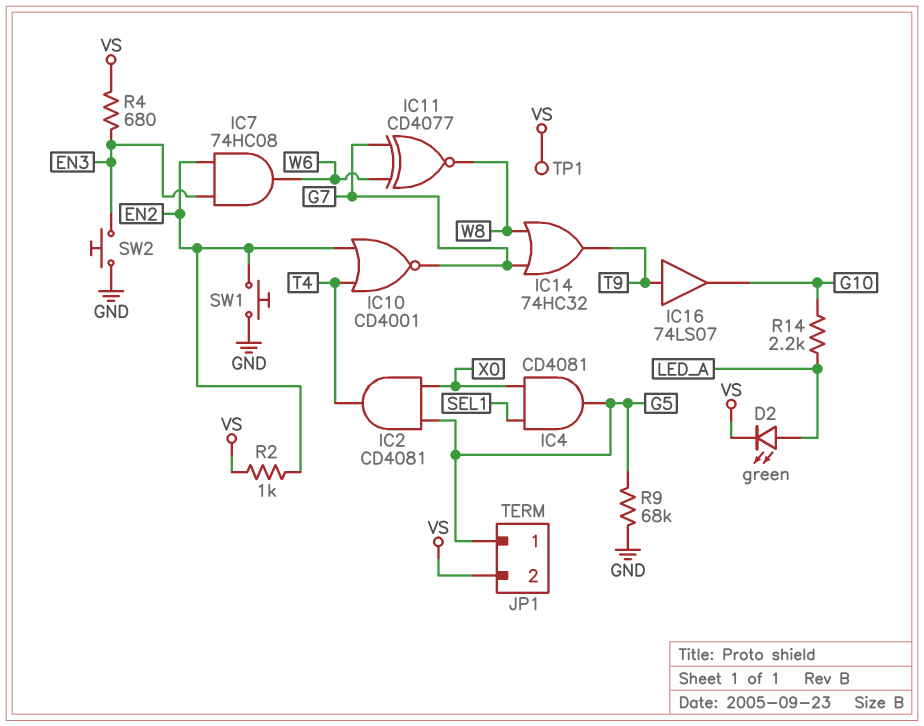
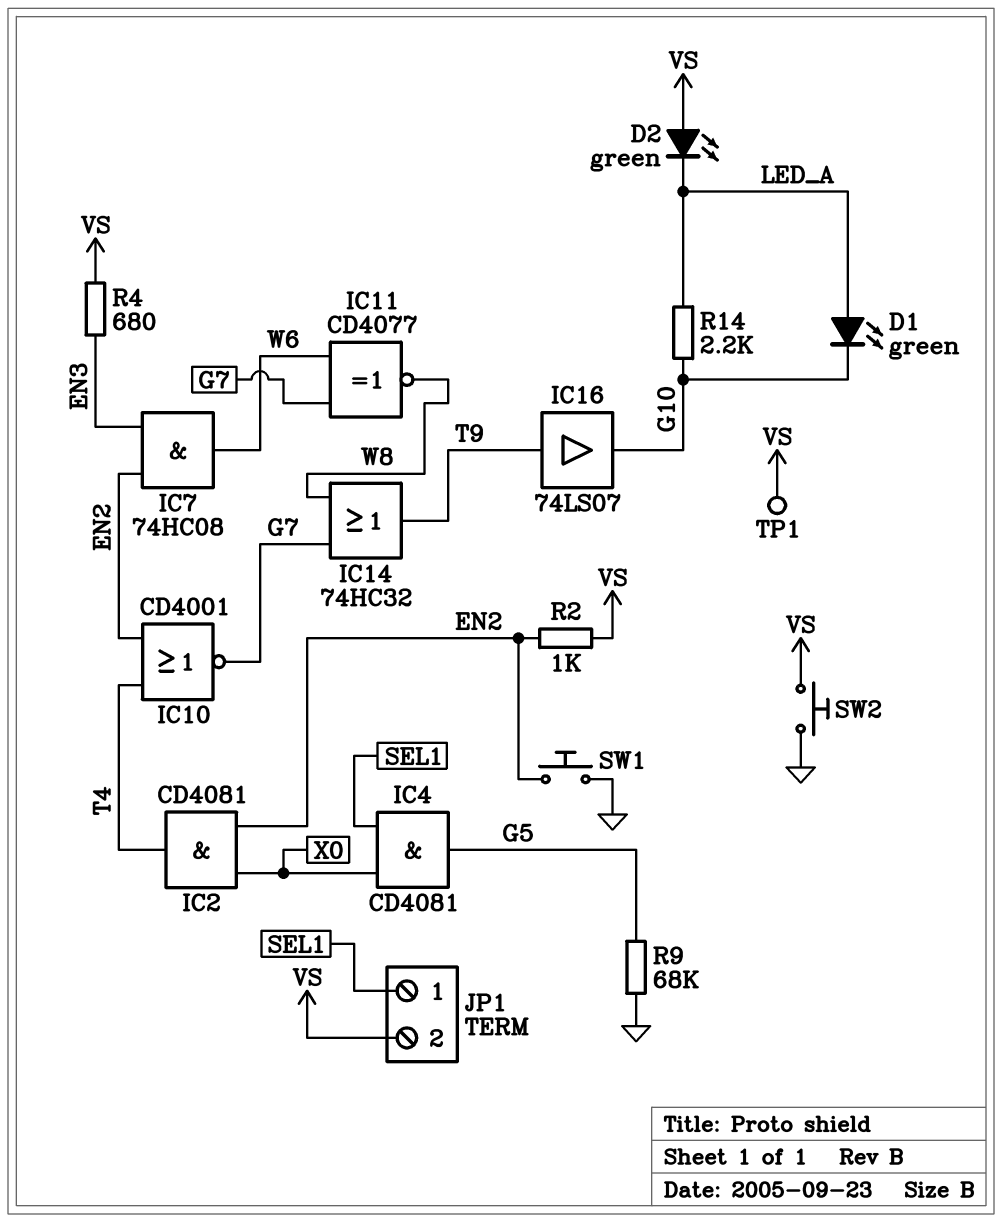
D1: none -> LED green (A LED_A, K G10)
D2: LED green (A LED_A, K VS) -> LED green (A VS, K LED_A)
IC2: AND CD4081 (in G5, in X0, out T4) -> AND CD4081 (in EN2, in X0, out T4)
JP1 pin 1: G5 -> SEL1
SW2: button (EN3, GND) -> button (GND, VS)

